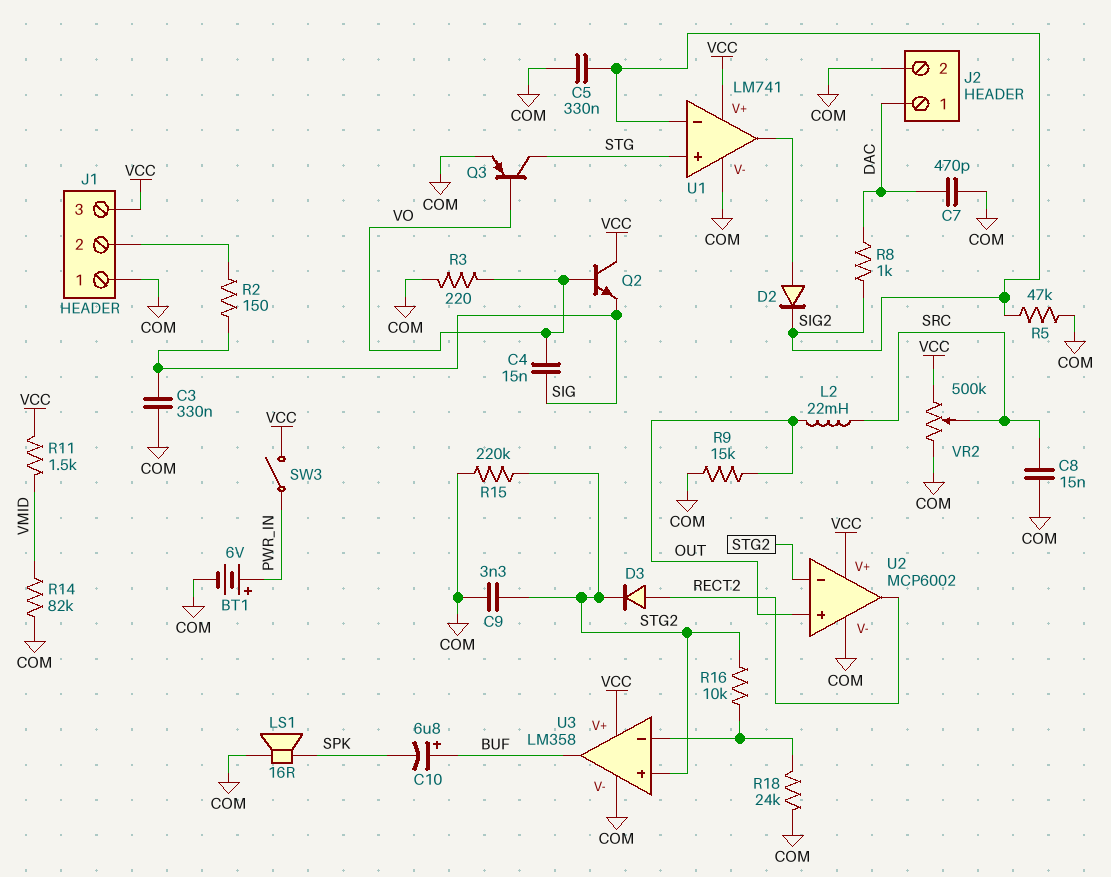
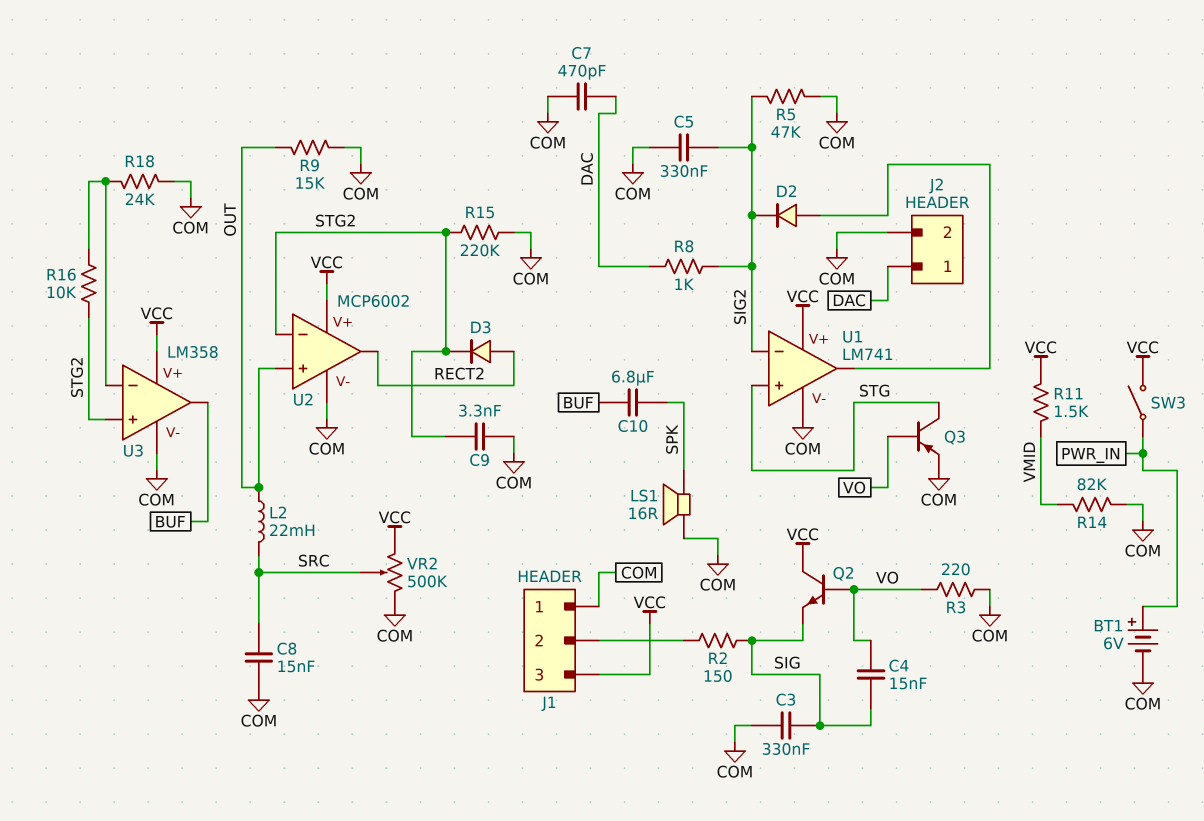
C10: 6.8uF (plus BUF, minus SPK) -> 6.8uF (BUF, SPK)

